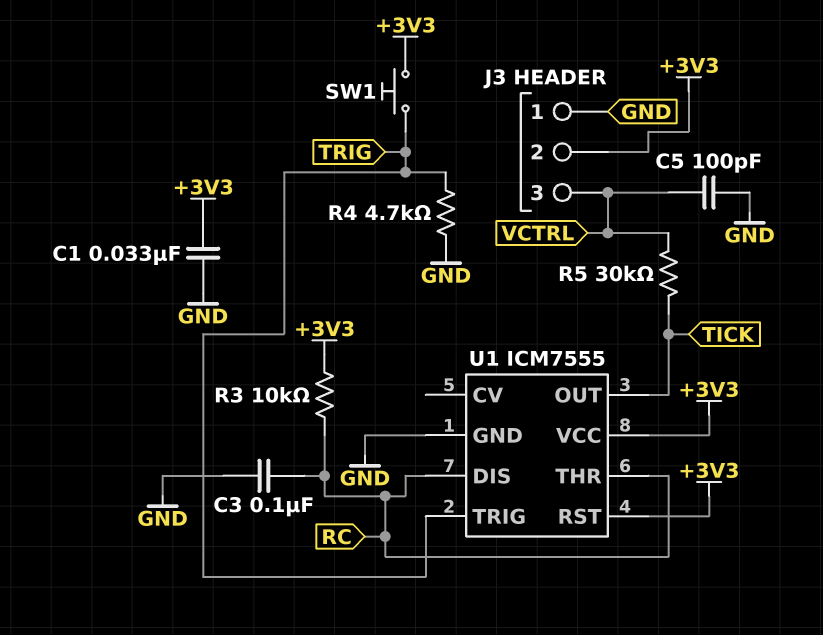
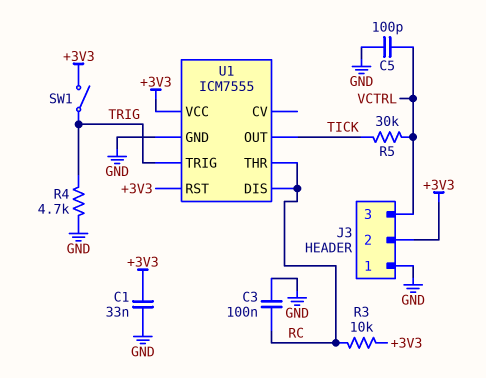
SW1: button (+3V3, TRIG) -> switch (+3V3, TRIG)

